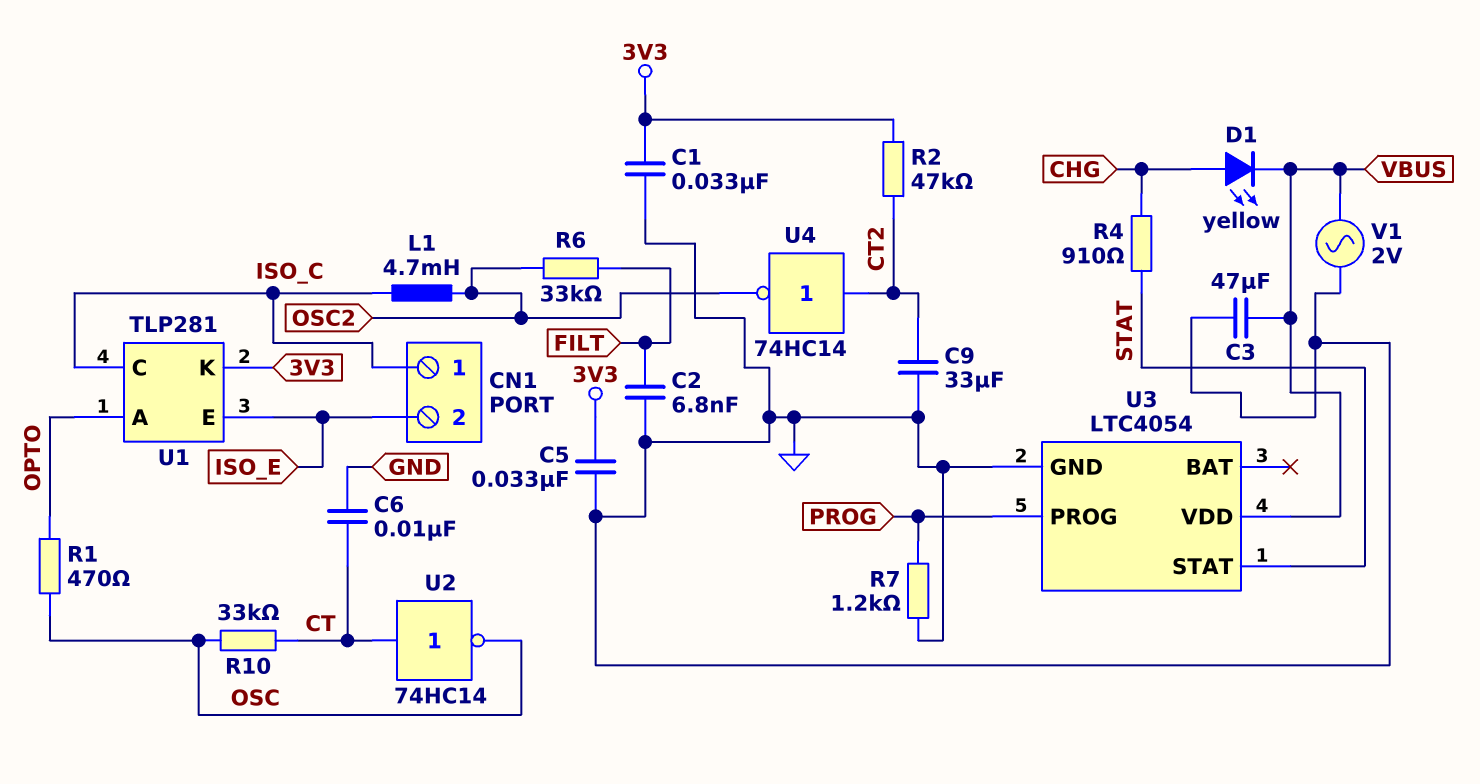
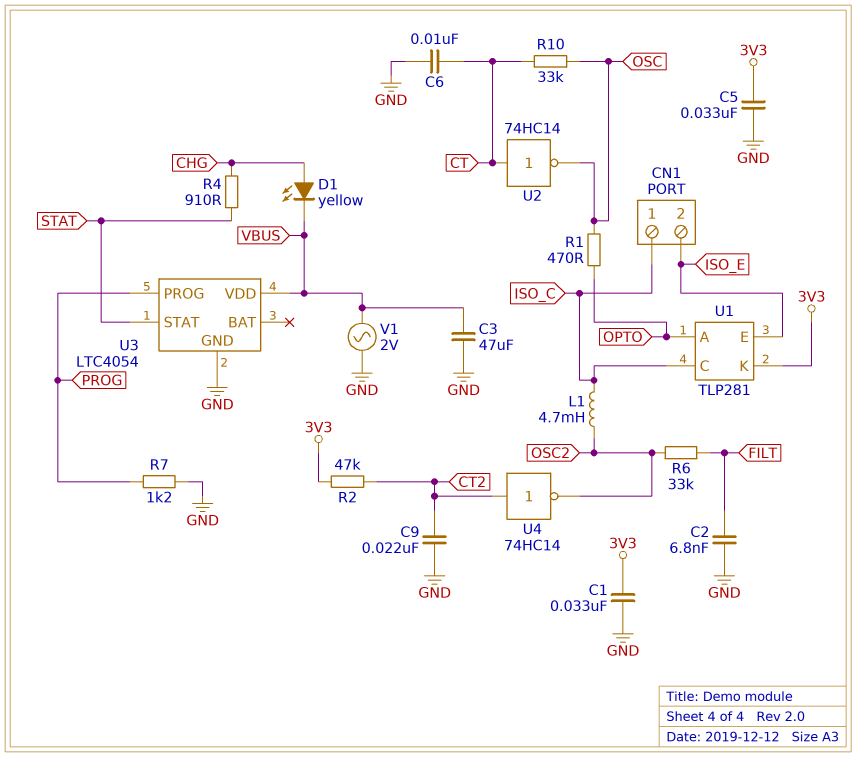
C9: 33uF (CT2, GND) -> 22nF (CT2, GND)

